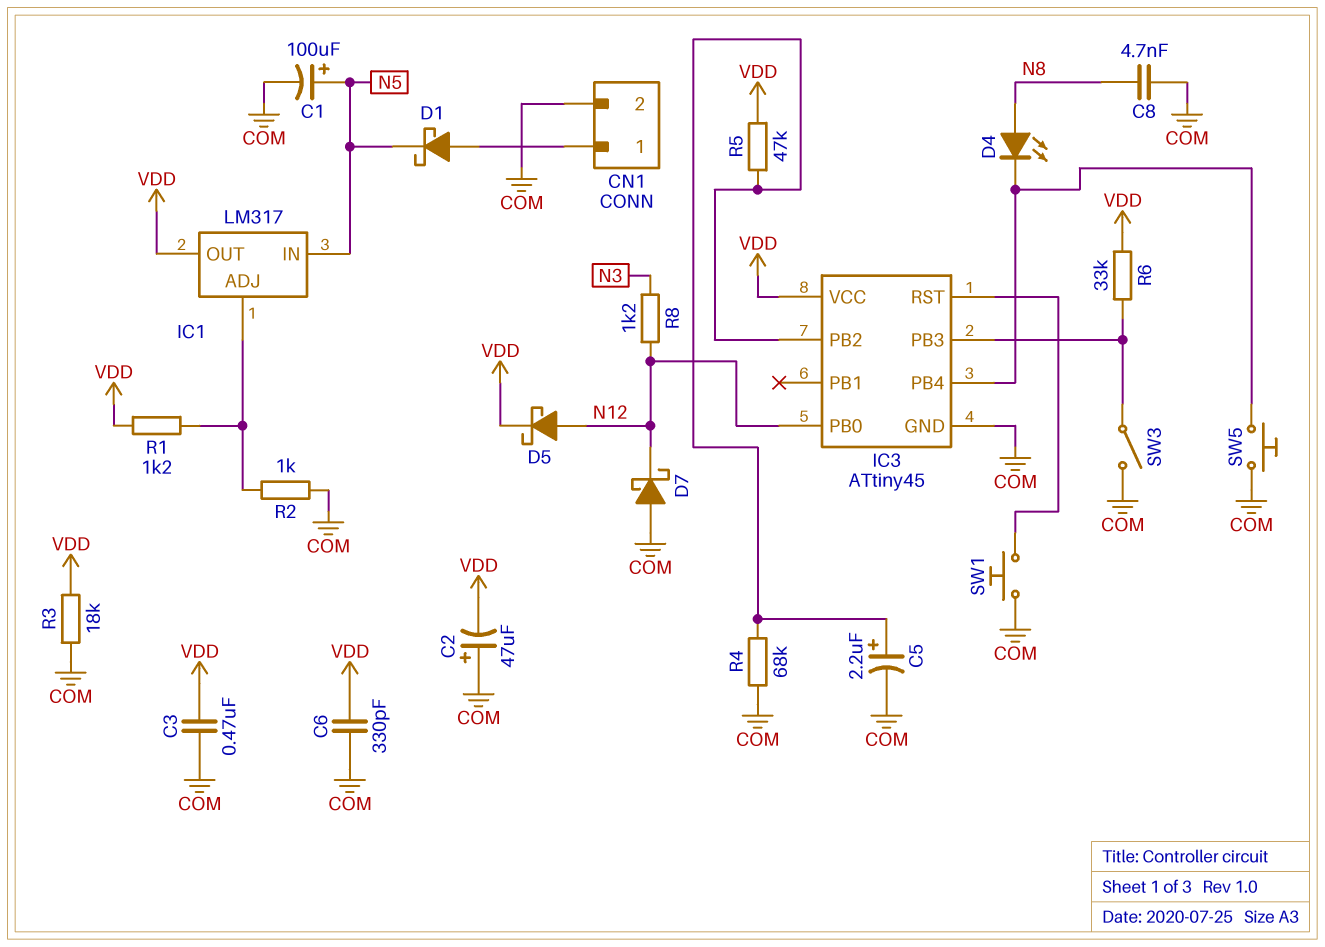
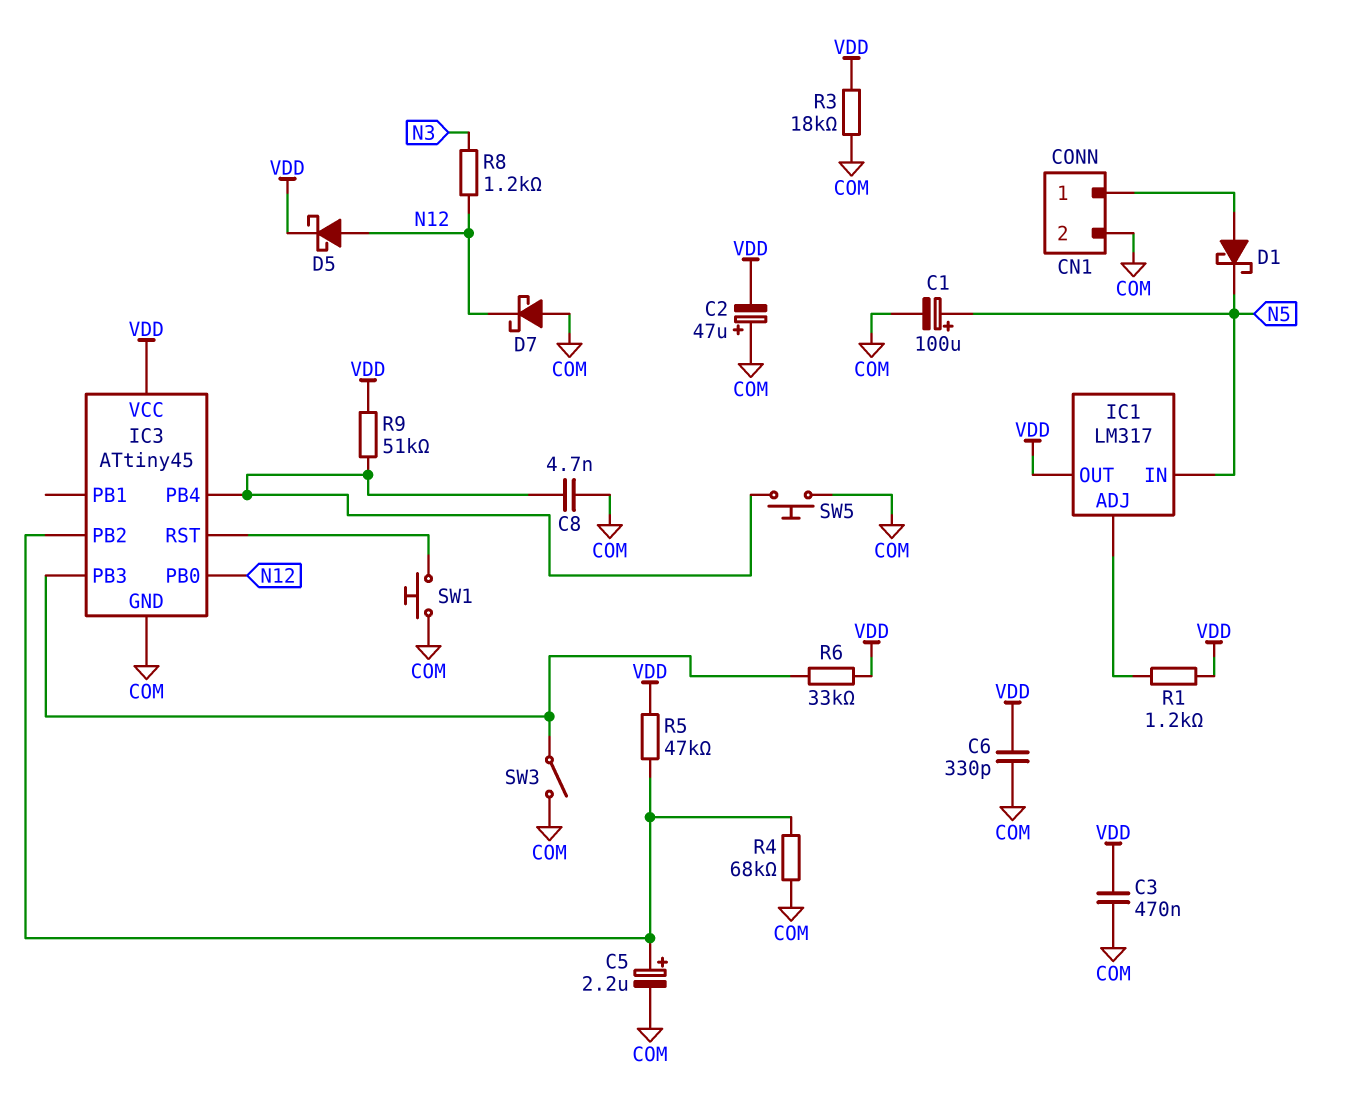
C8: 4.7nF (COM, N8) -> 4.7nF (COM, IC3/PB4)
D4: LED (A N8, K IC3/PB4) -> none
R2: 1k (COM, IC1/ADJ) -> none
R9: none -> 51k (IC3/PB4, VDD)

